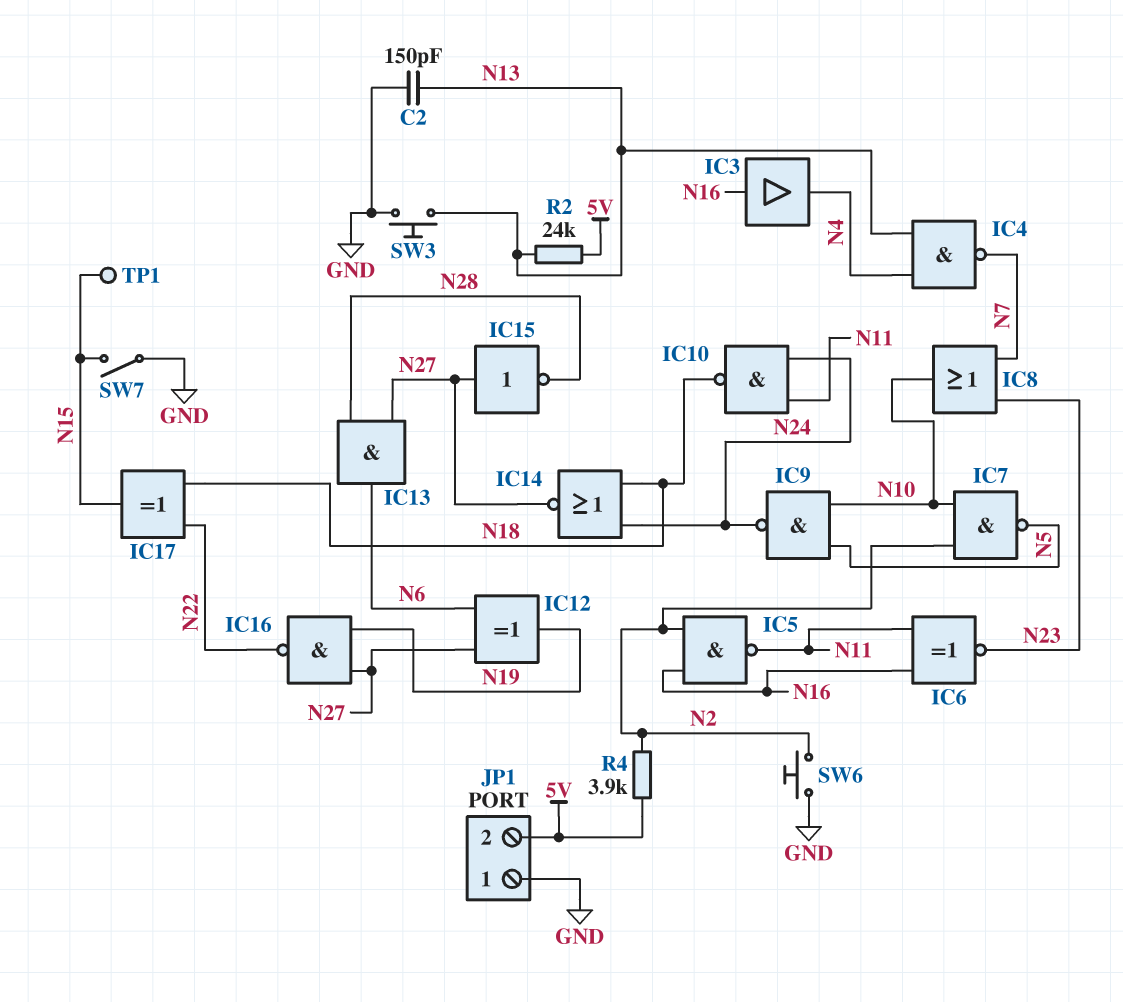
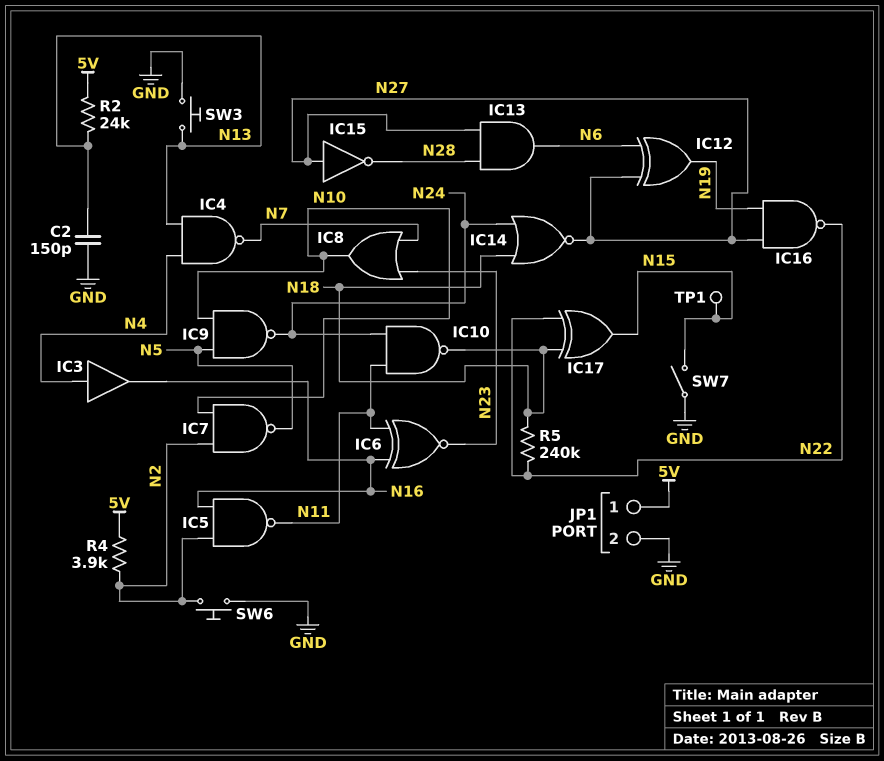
IC3: buffer (in N16, out N4) -> buffer (in N4, out N16)
JP1 pin 1: GND -> 5V
JP1 pin 2: 5V -> GND
R5: none -> 240k (N18, N22)

